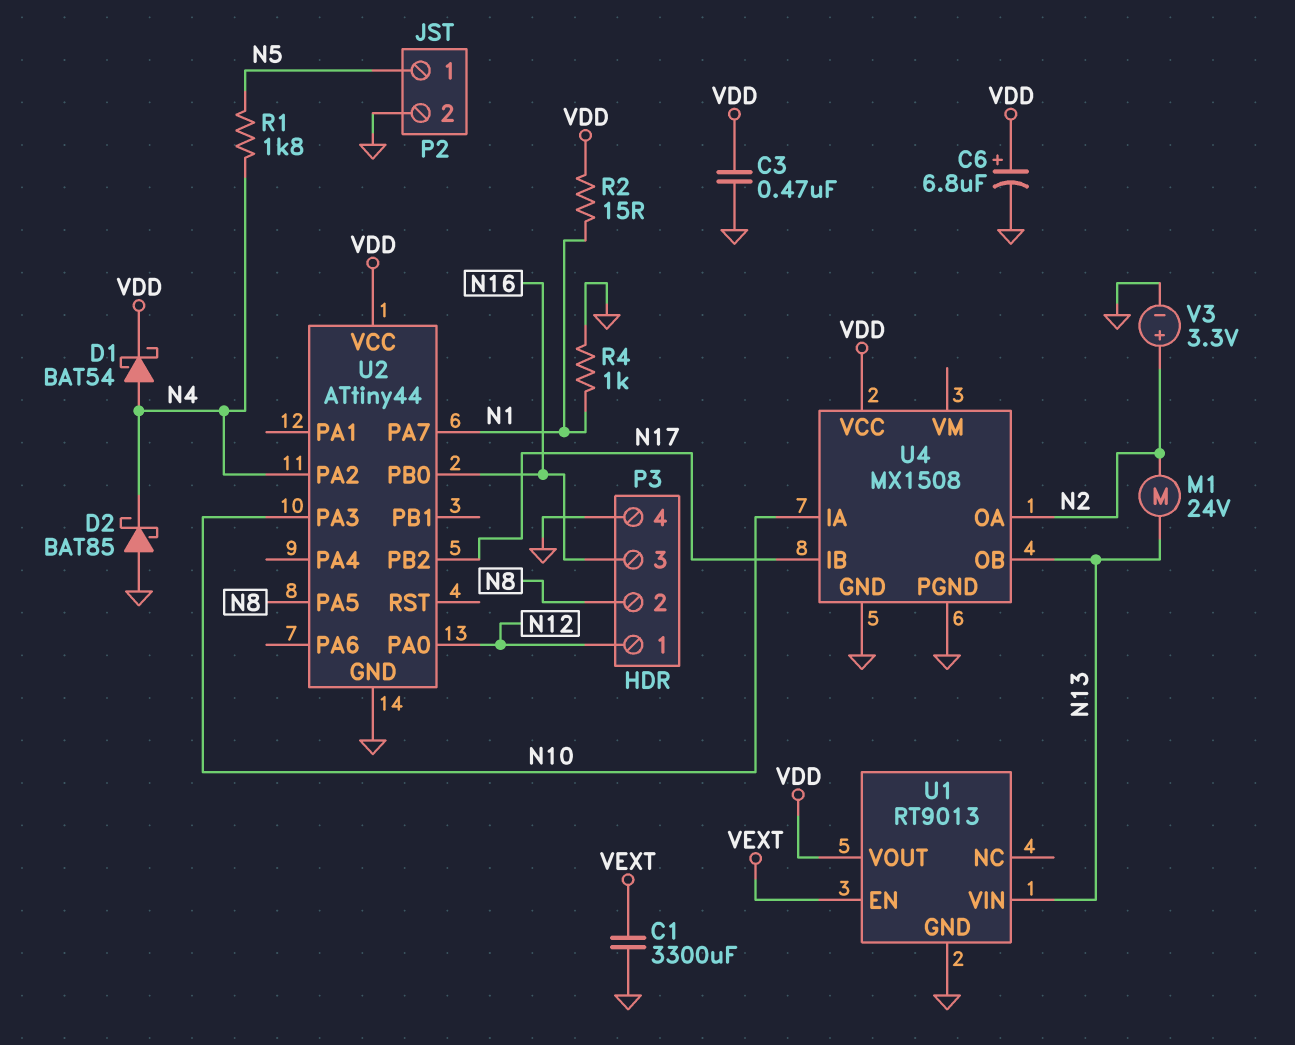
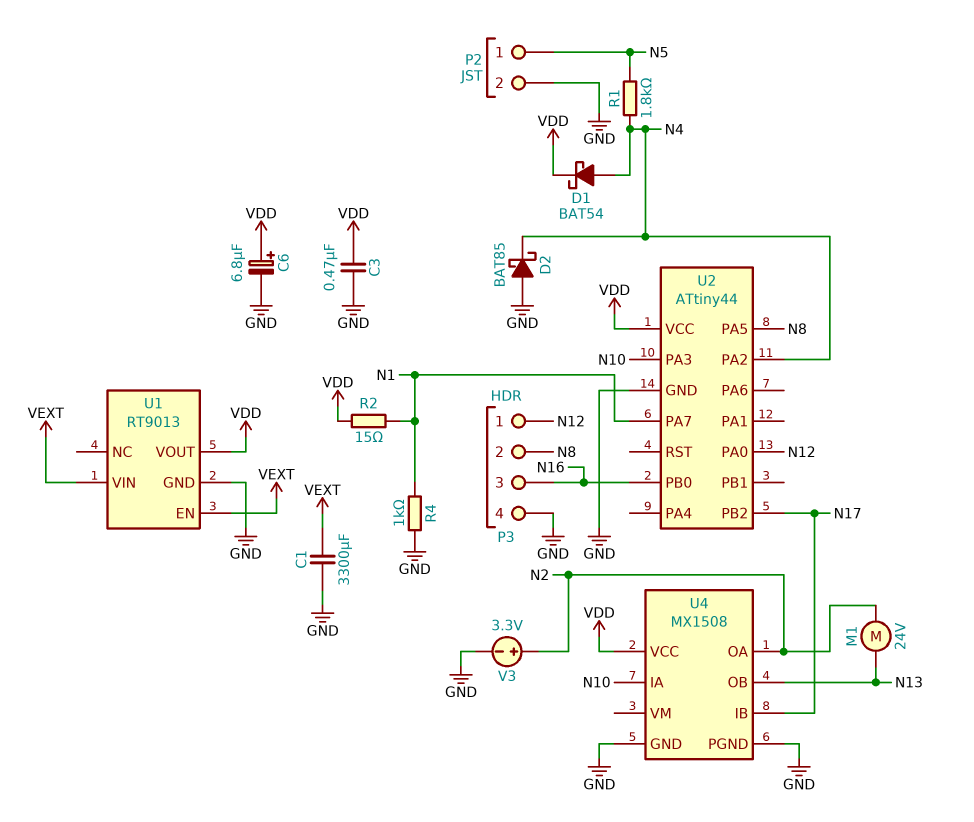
U1 pin VIN: N13 -> VEXT

